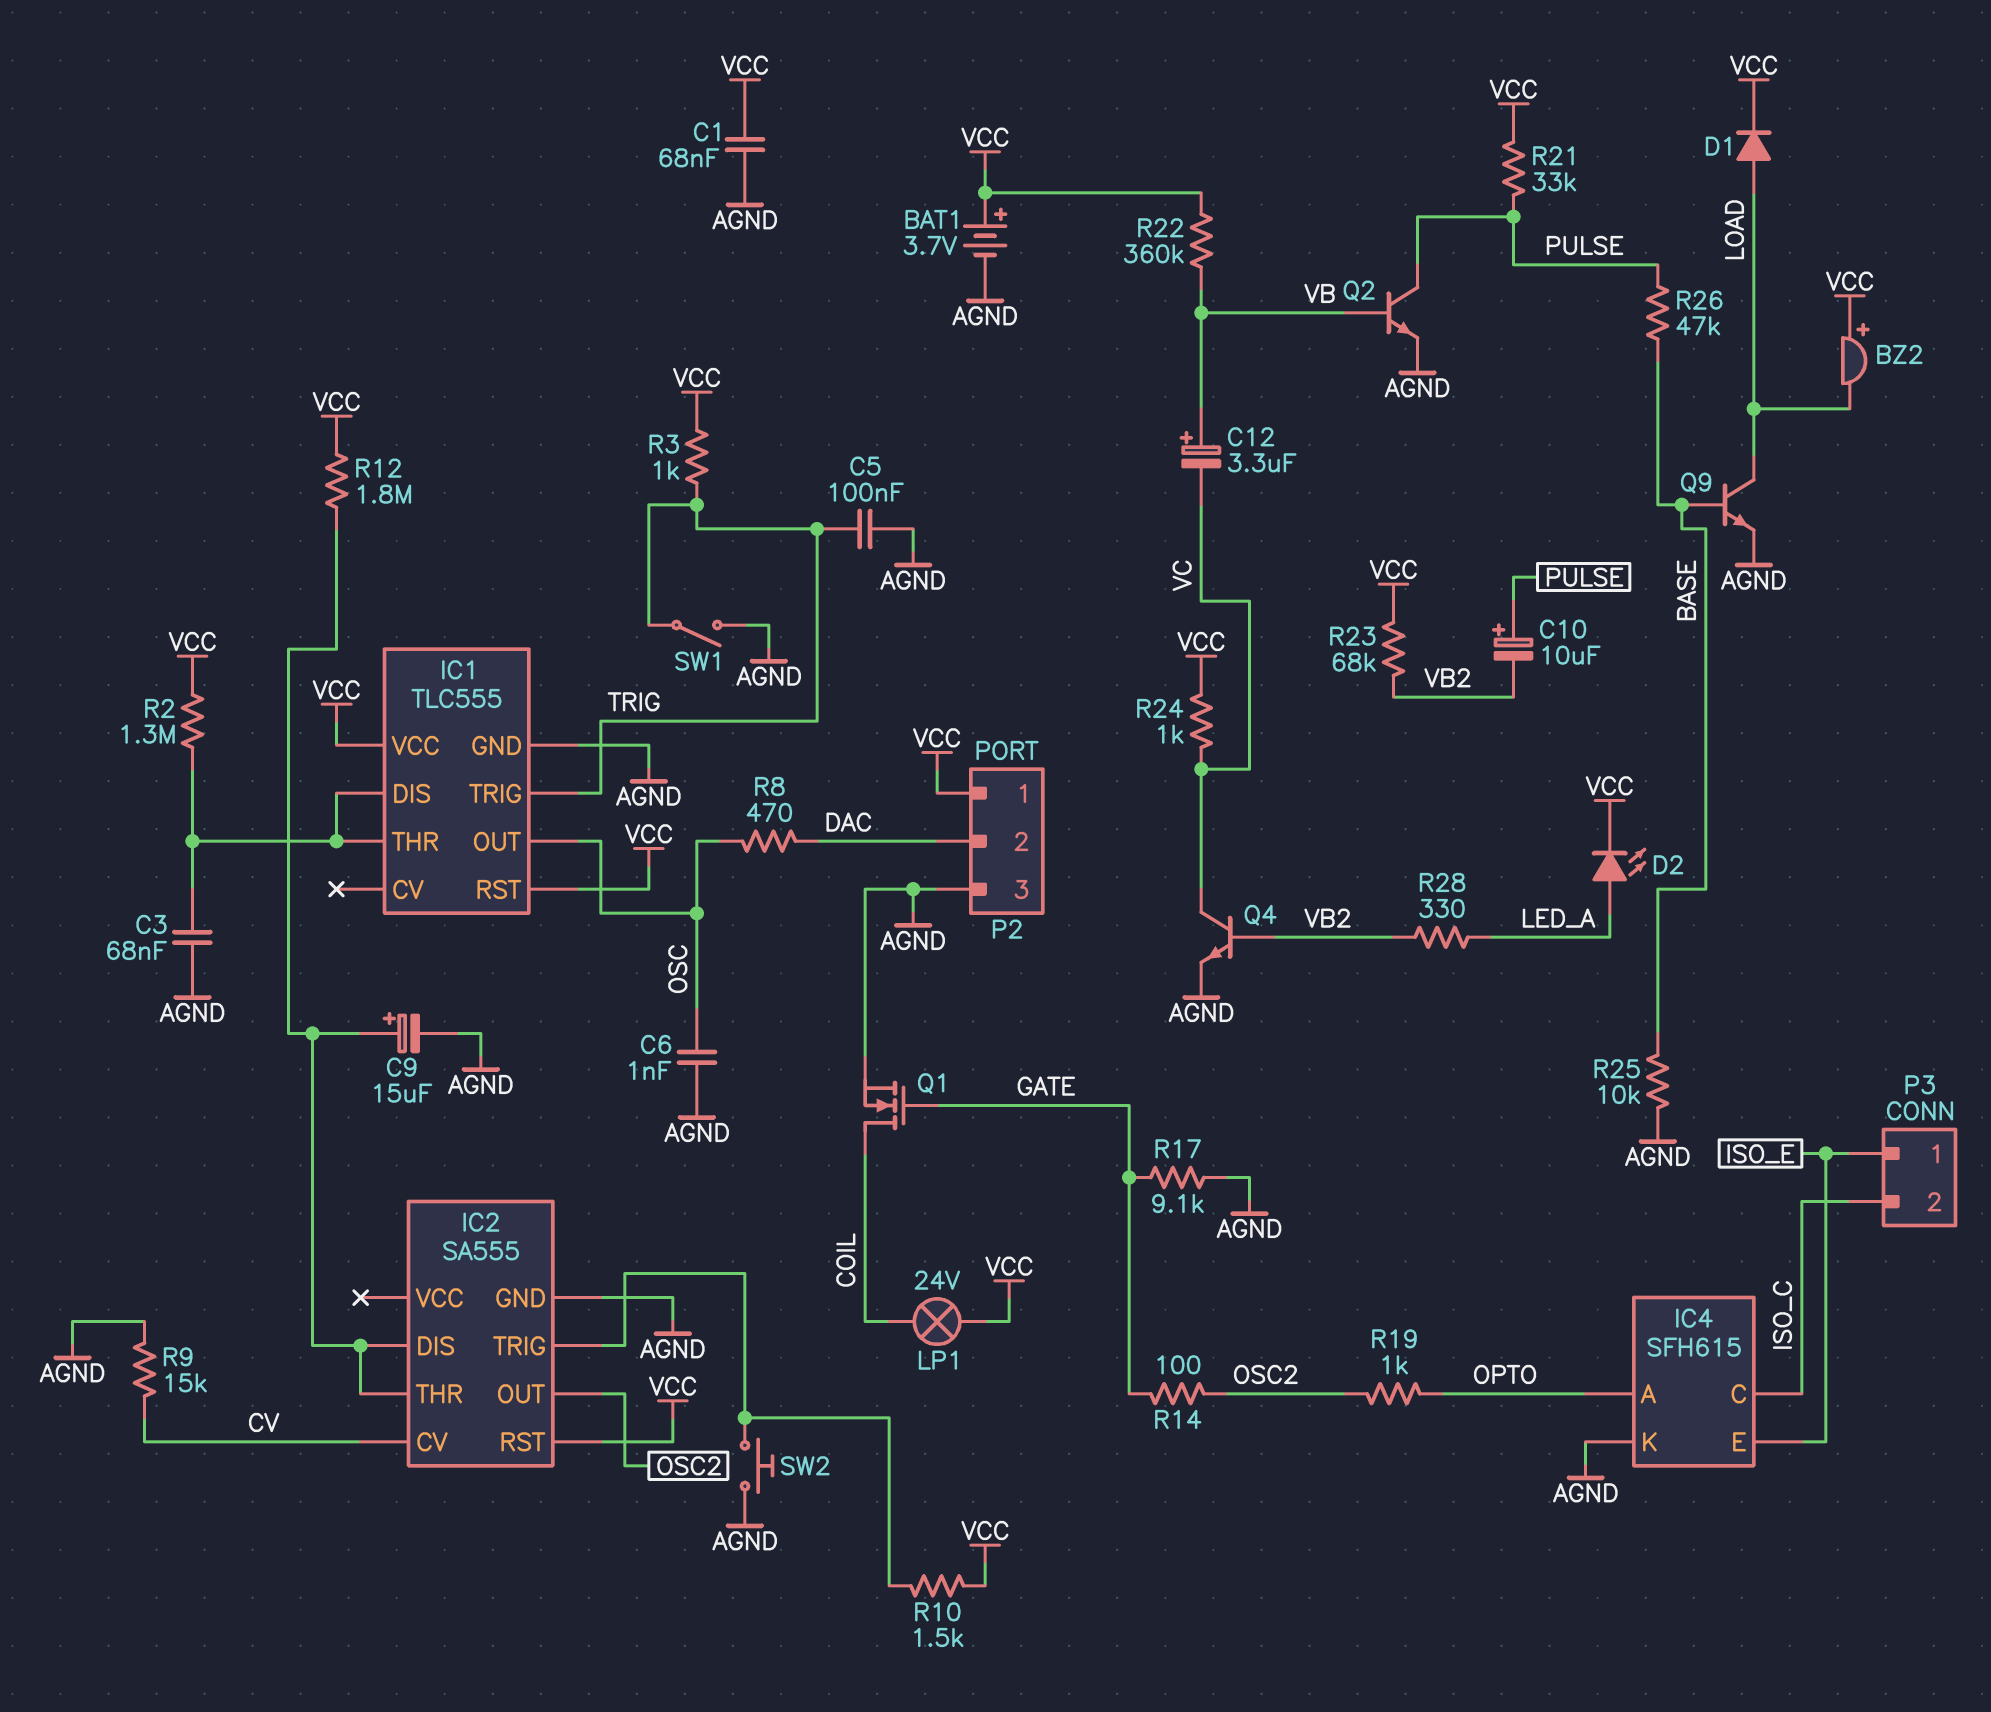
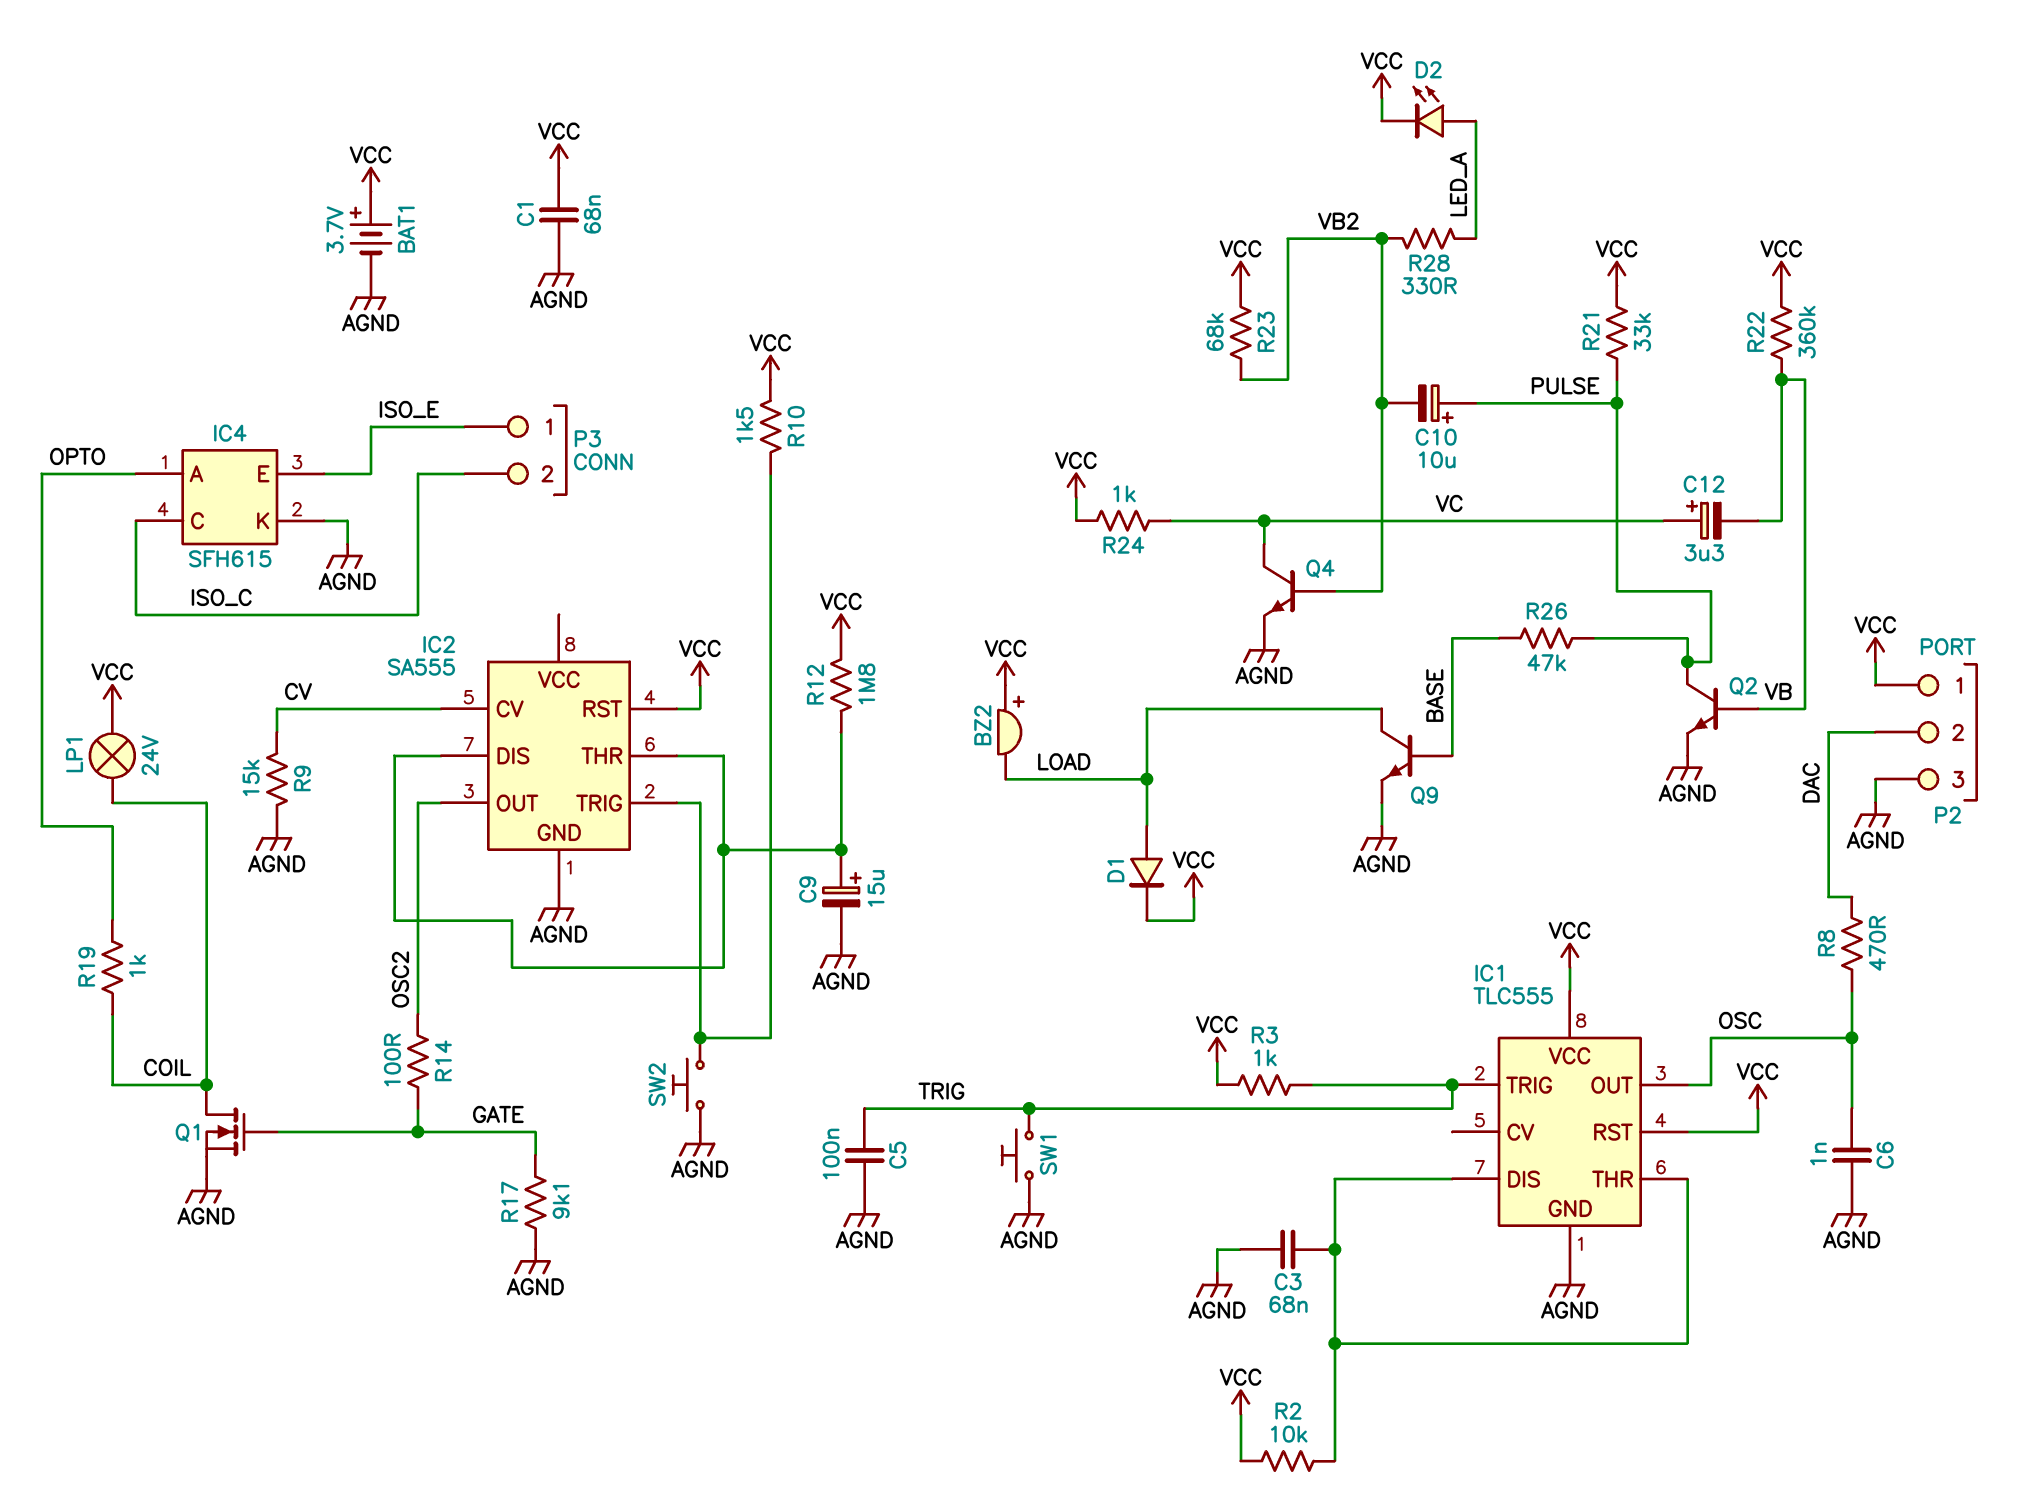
C12: 3.3uF (plus VB, minus VC) -> 3.3uF (plus VC, minus VB)
R2: 1.3M (IC1/DIS, VCC) -> 10k (IC1/DIS, VCC)
R19: 1k (OPTO, OSC2) -> 1k (COIL, OPTO)
R25: 10k (AGND, BASE) -> none
SW1: switch (AGND, TRIG) -> button (AGND, TRIG)

